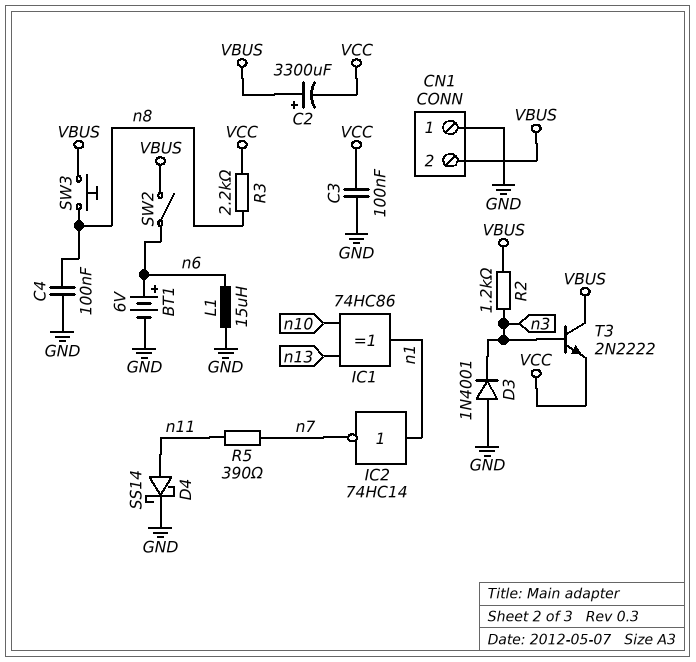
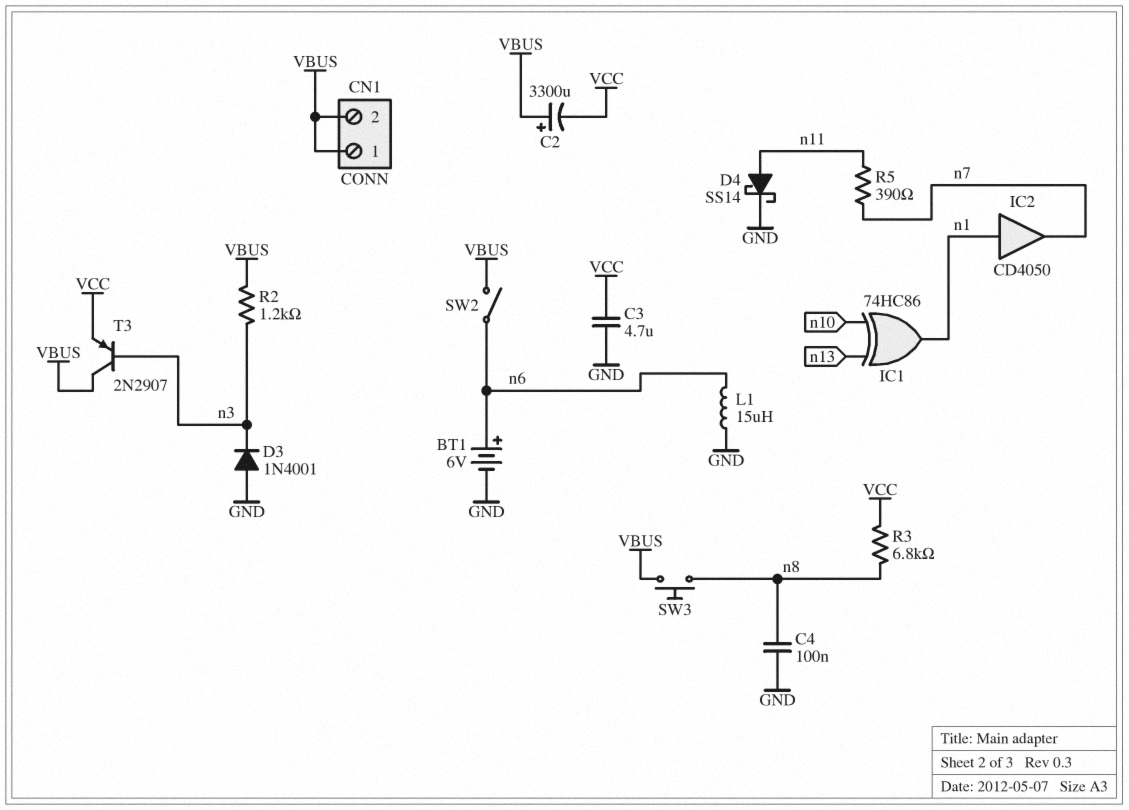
C3: 100nF (GND, VCC) -> 4.7uF (GND, VCC)
CN1 pin 1: GND -> VBUS
IC2: NOT 74HC14 (in n1, out n7) -> buffer CD4050 (in n1, out n7)
R3: 2.2k (VCC, n8) -> 6.8k (VCC, n8)
T3: NPN 2N2222 (B n3, C VBUS, E VCC) -> PNP 2N2907 (B n3, C VBUS, E VCC)

